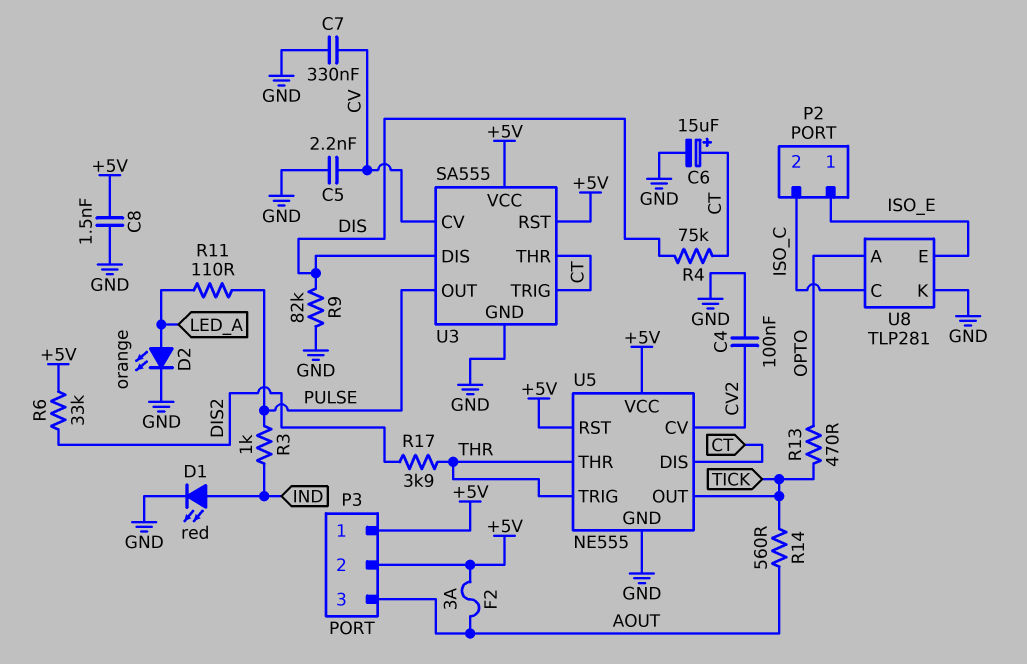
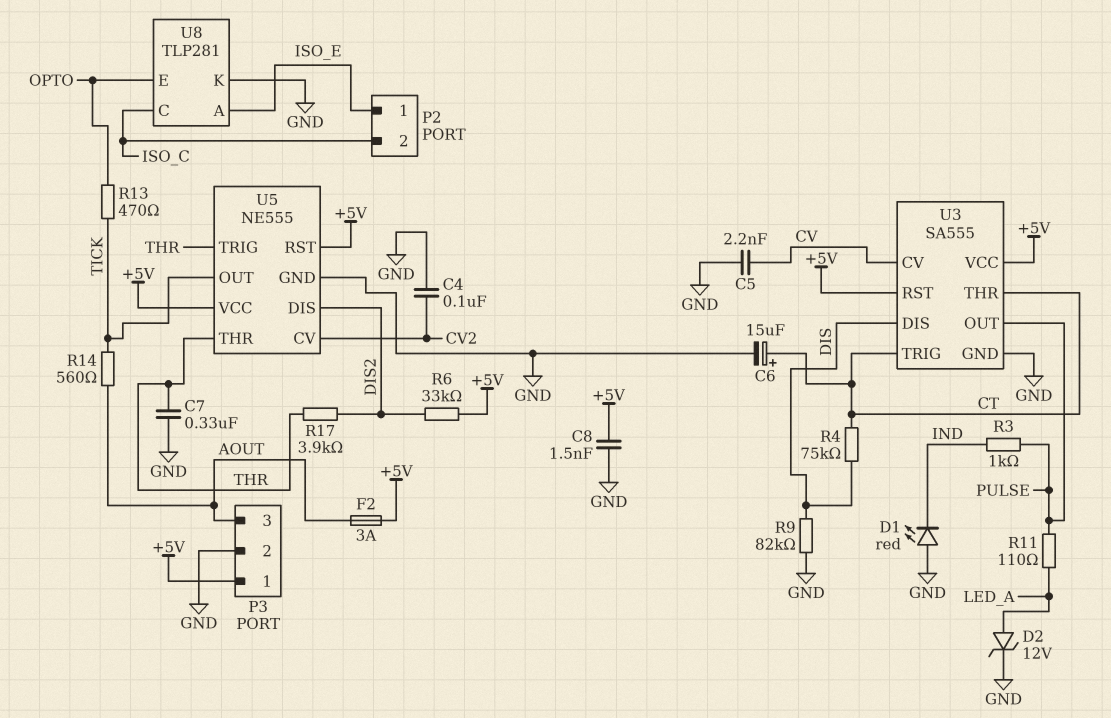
C7: 330nF (CV, GND) -> 330nF (GND, THR)
D1: LED red (A IND, K GND) -> LED red (A GND, K IND)
D2: LED orange (A LED_A, K GND) -> zener 12V (A LED_A, K GND)
P3 pin 2: +5V -> GND
U5 pin DIS: CT -> DIS2
U8 pin A: OPTO -> ISO_E
U8 pin E: ISO_E -> OPTO

